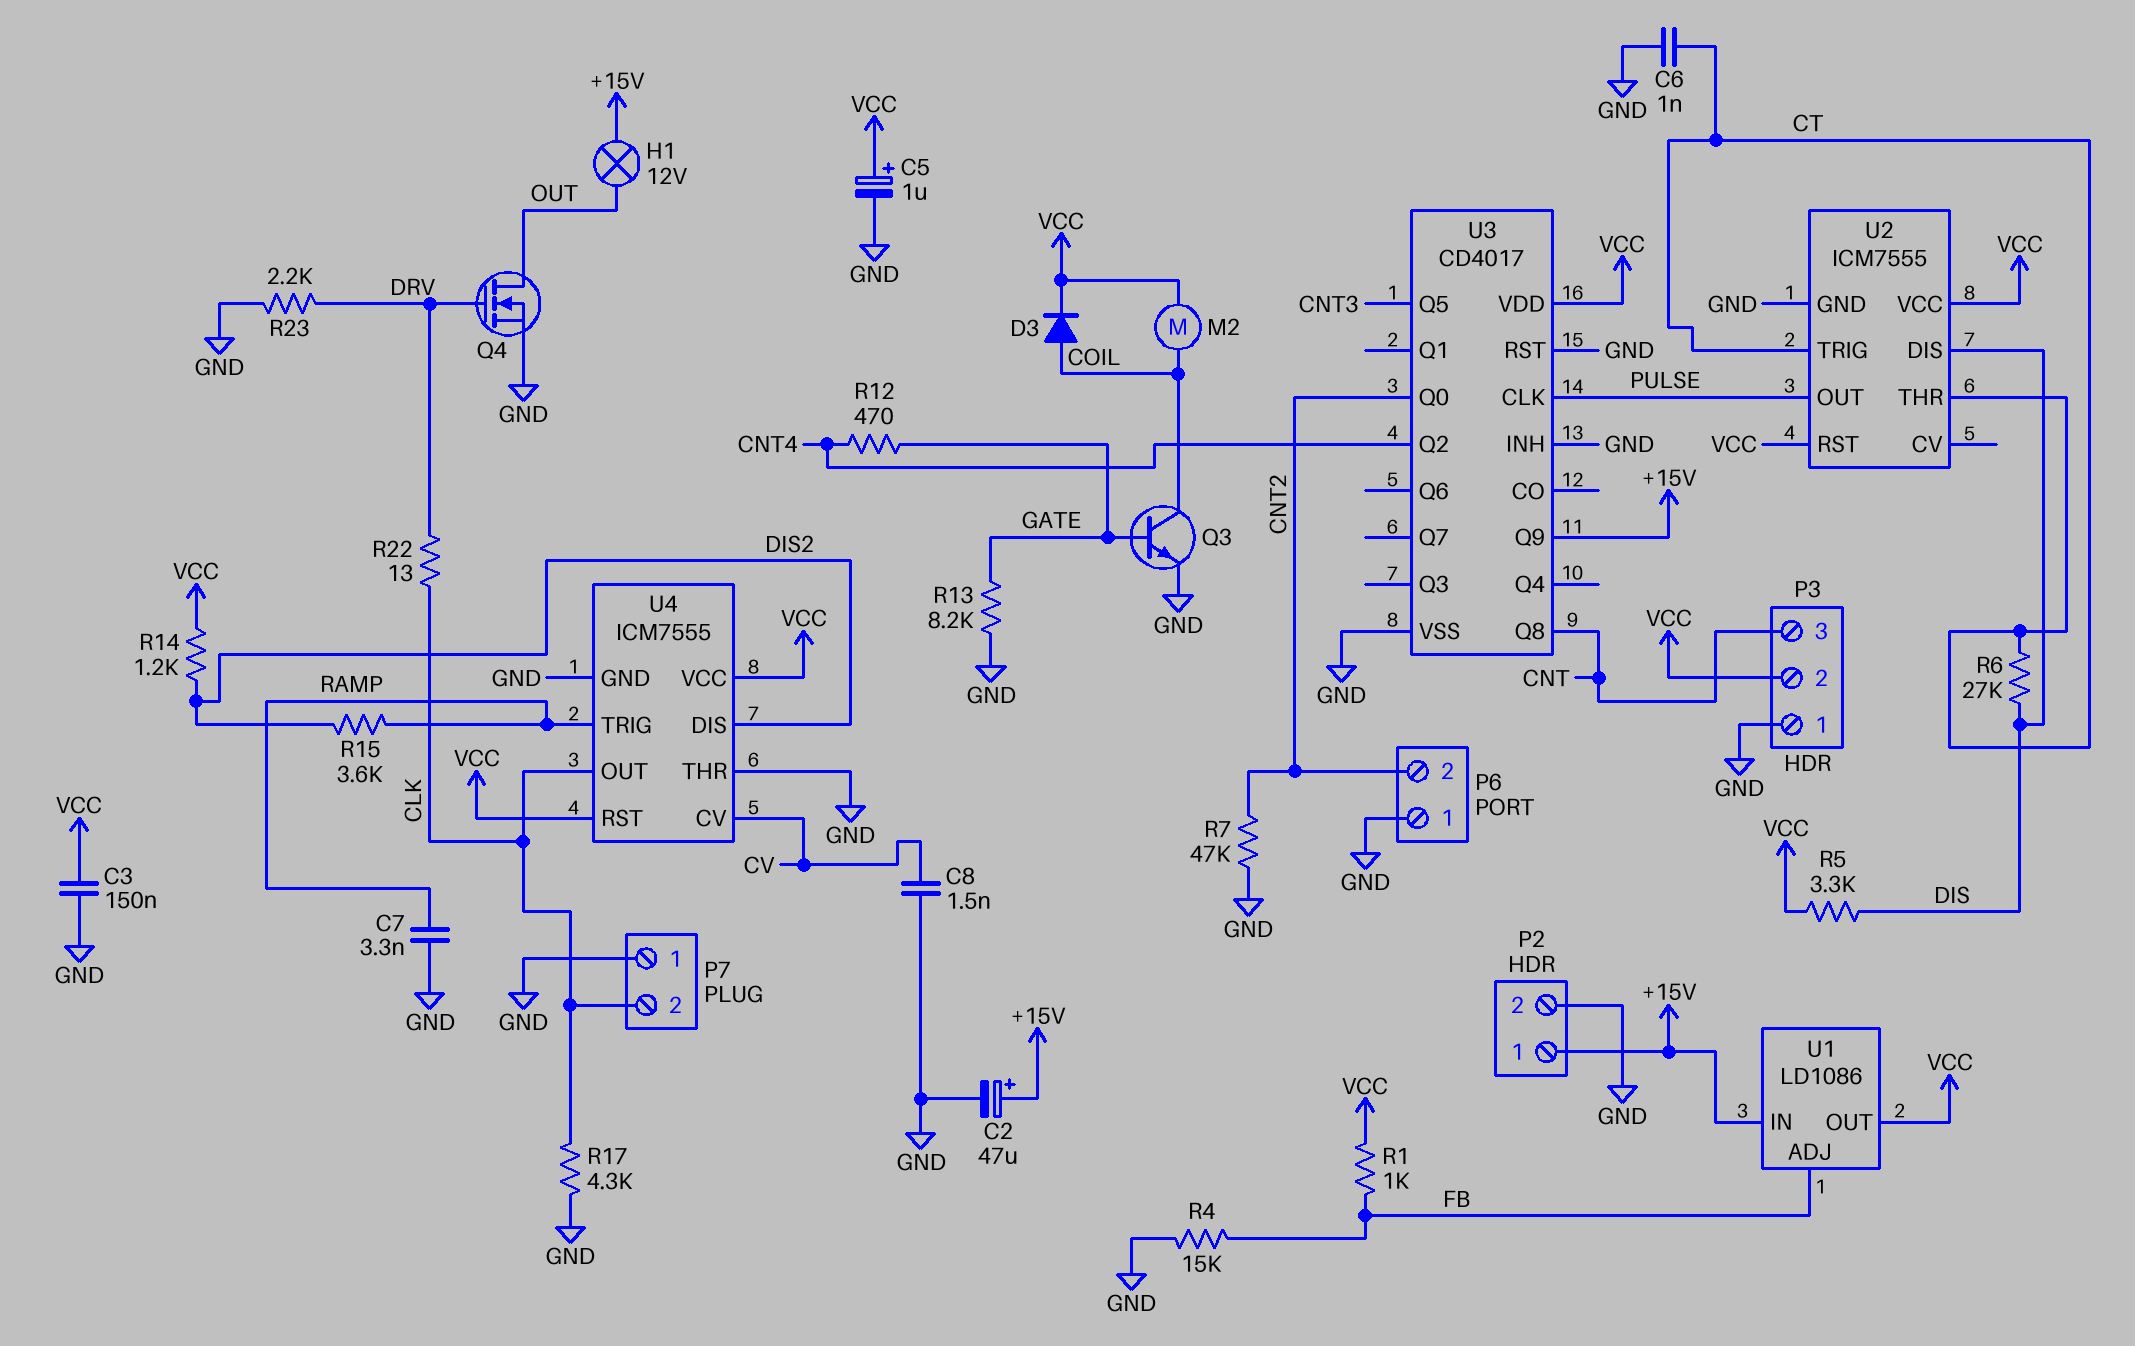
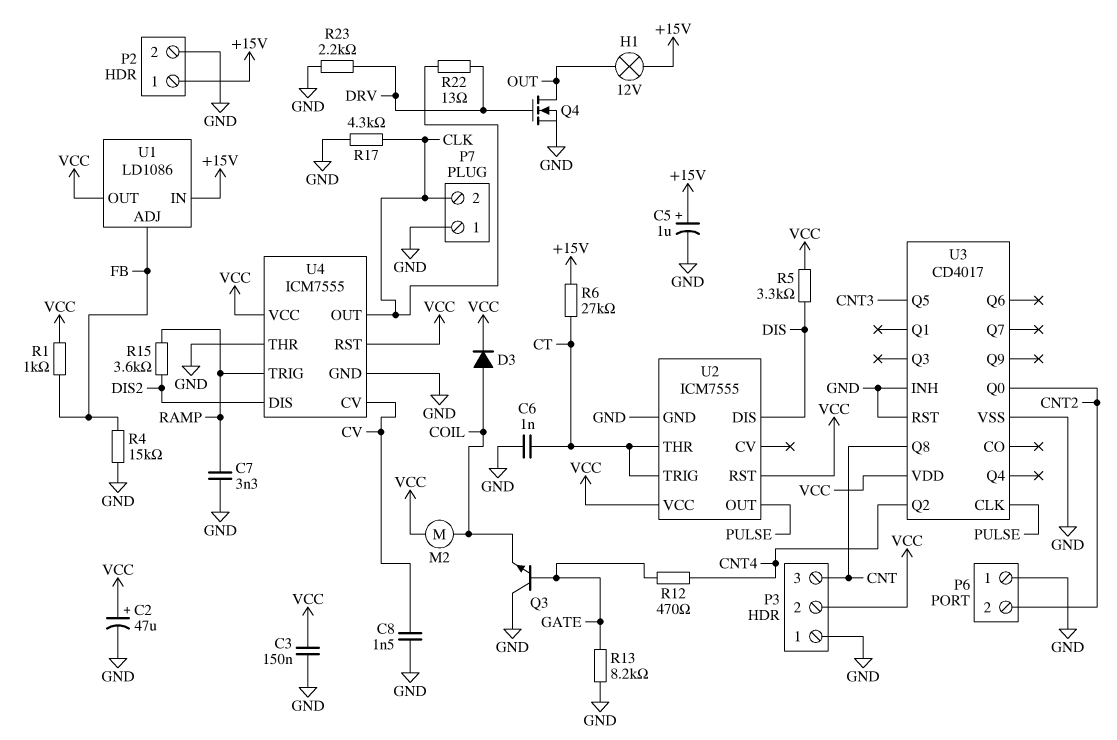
C2: 47uF (plus +15V, minus GND) -> 47uF (plus VCC, minus GND)
C5: 1uF (plus VCC, minus GND) -> 1uF (plus +15V, minus GND)
Q3: NPN (B GATE, C COIL, E GND) -> NPN (B GATE, C GND, E COIL)
R6: 27k (CT, DIS) -> 27k (+15V, CT)
R7: 47k (CNT2, GND) -> none
R14: 1.2k (DIS2, VCC) -> none
U3 pin Q9: +15V -> none

